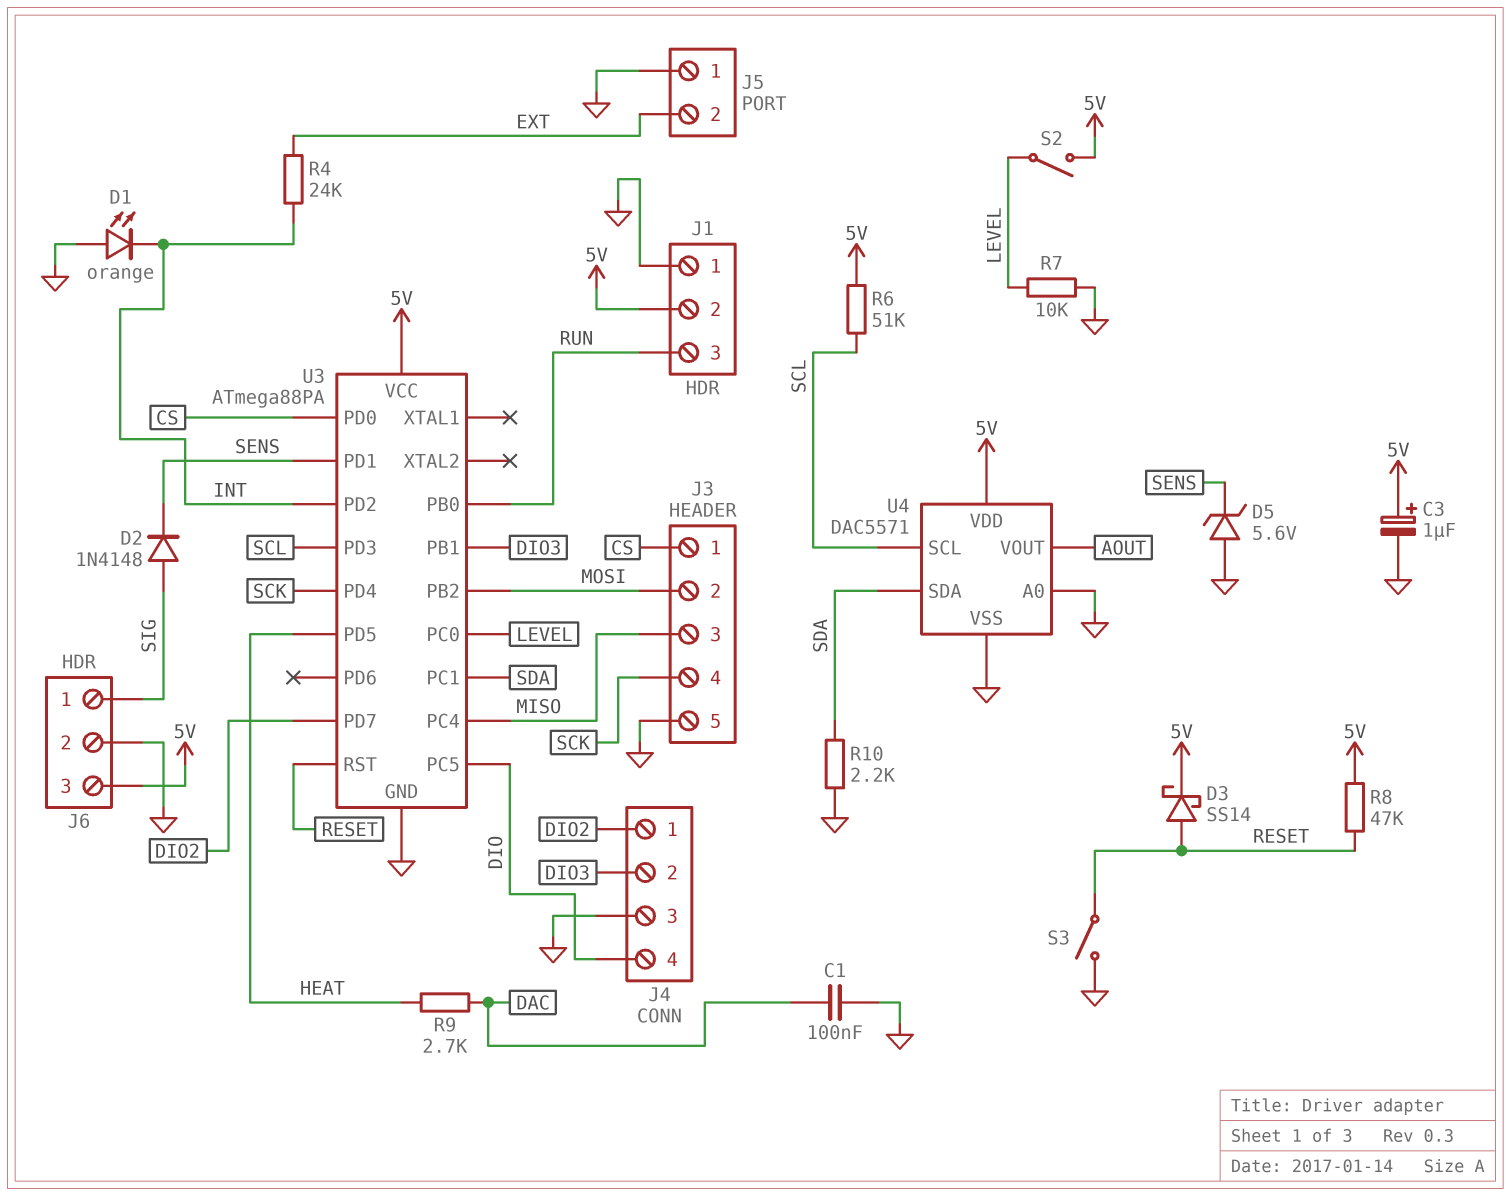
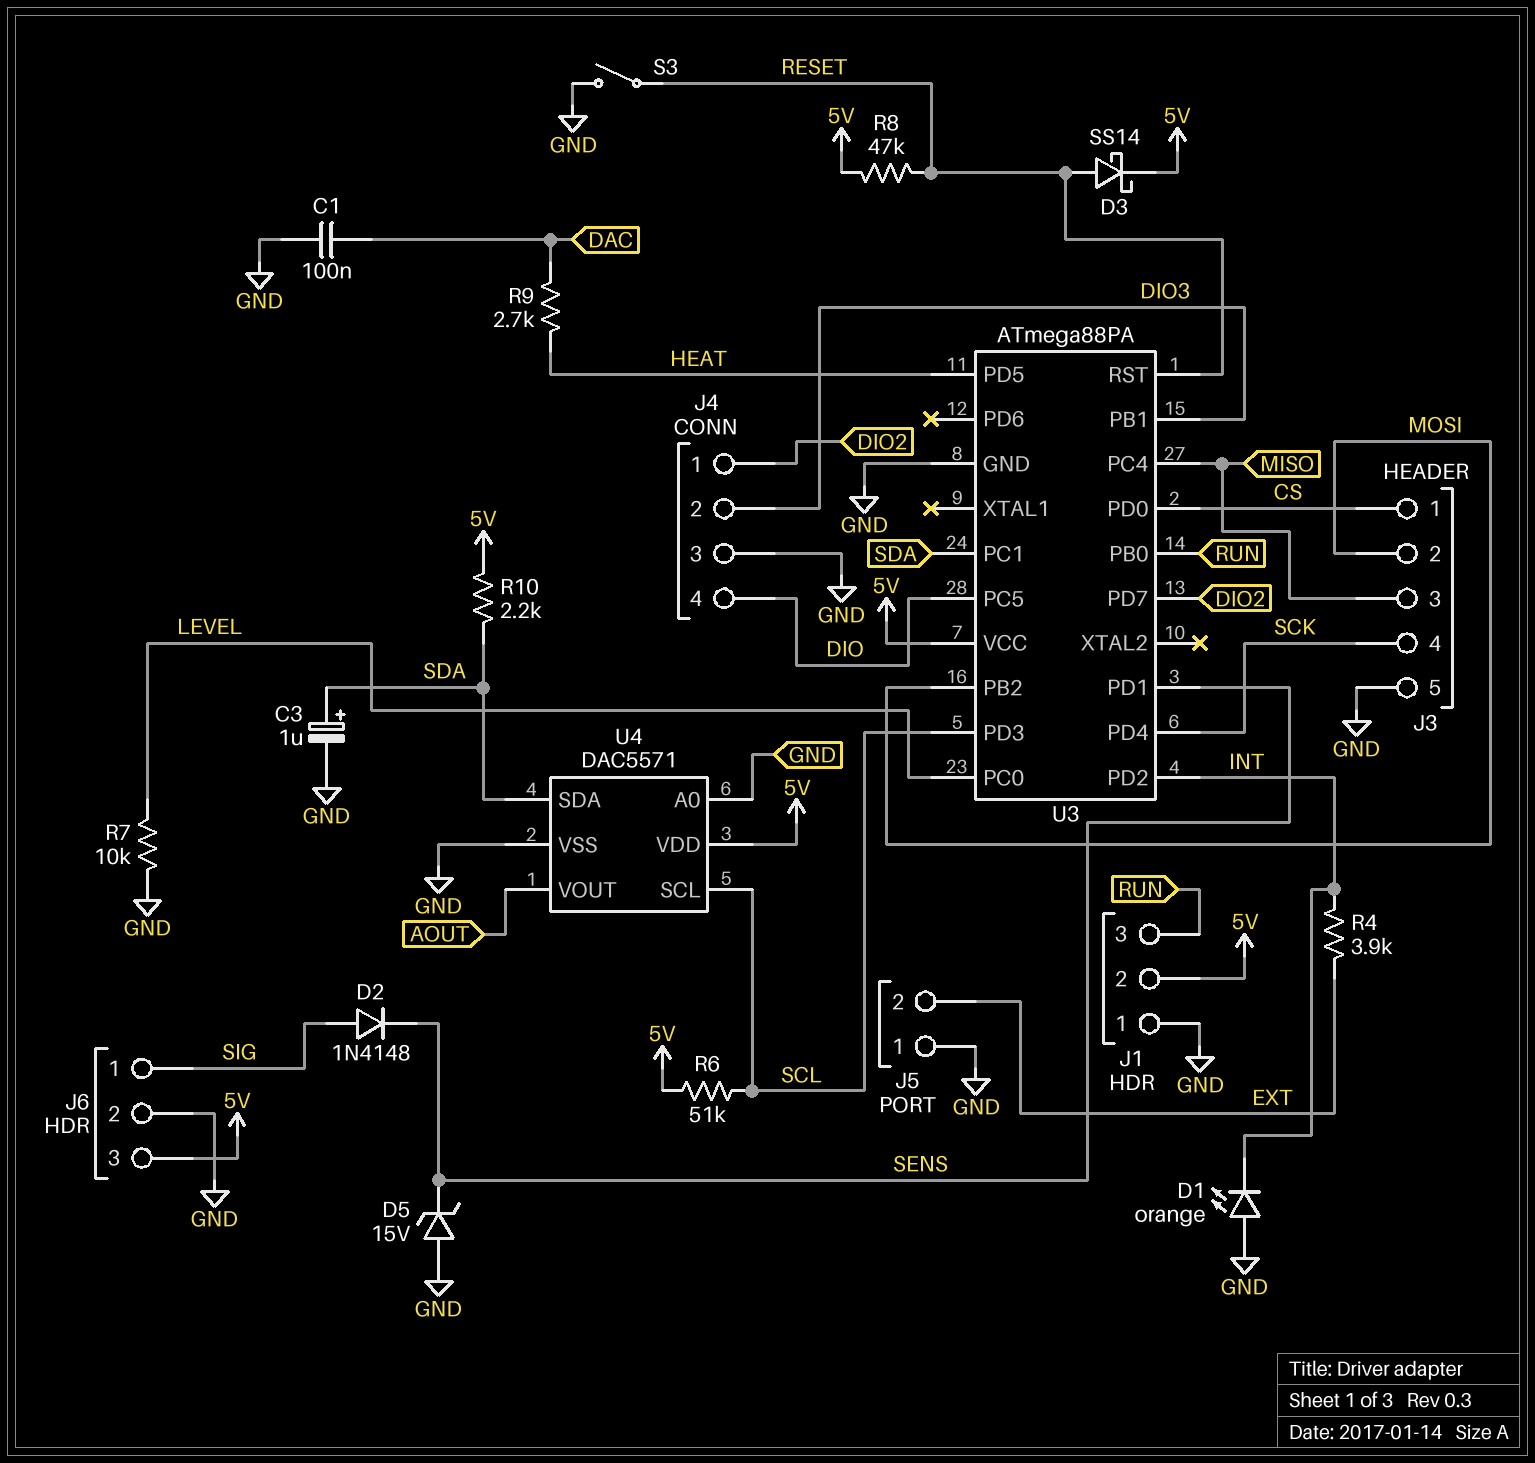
C3: 1uF (plus 5V, minus GND) -> 1uF (plus SDA, minus GND)
D5: zener 5.6V (A GND, K SENS) -> zener 15V (A GND, K SENS)
R4: 24k (EXT, INT) -> 3.9k (EXT, INT)
R10: 2.2k (GND, SDA) -> 2.2k (5V, SDA)
S2: switch (5V, LEVEL) -> none

